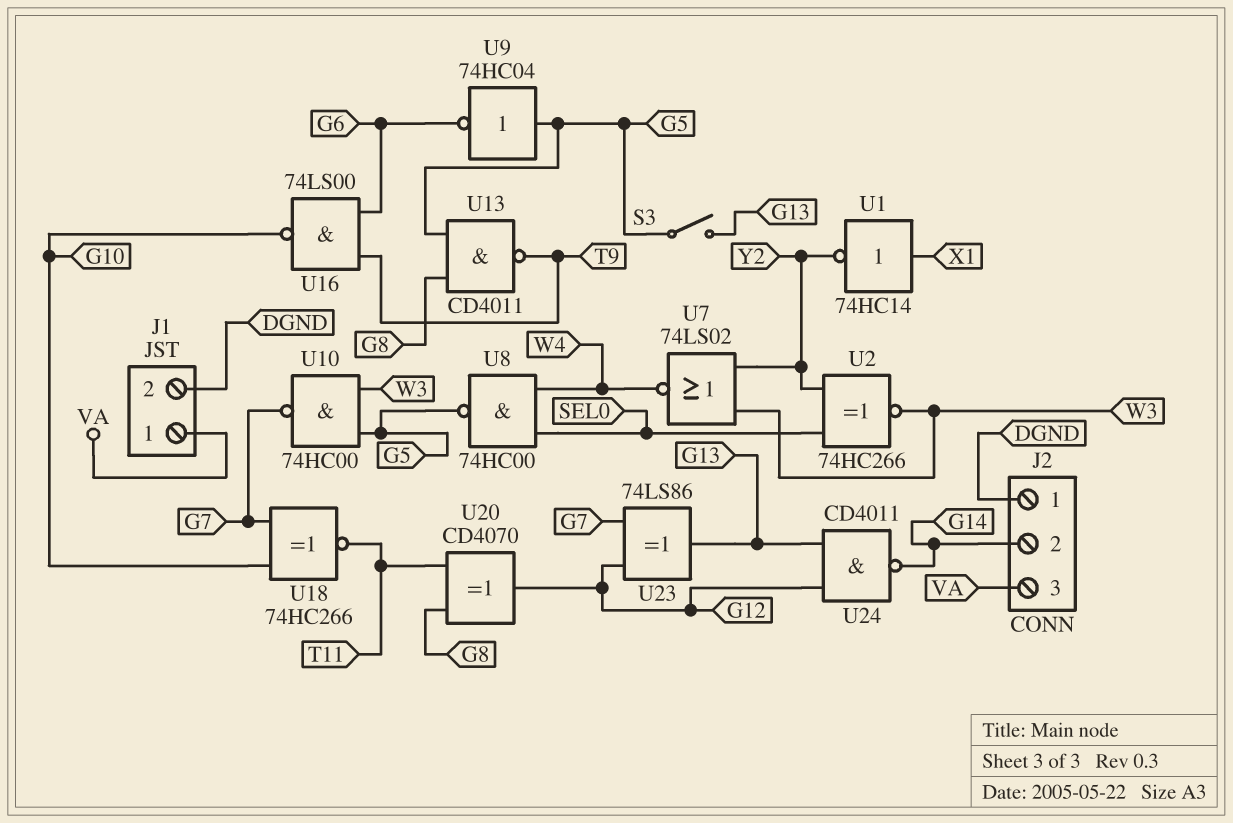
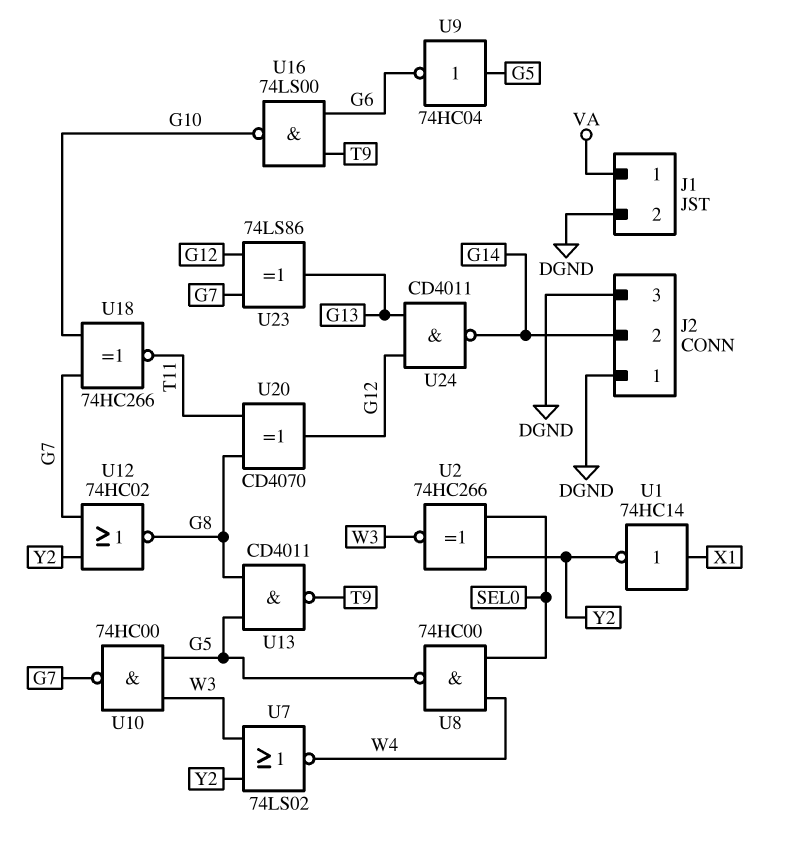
J2 pin 3: VA -> DGND
S3: switch (G5, G13) -> none
U12: none -> NOR 74HC02 (in G7, in Y2, out G8)

